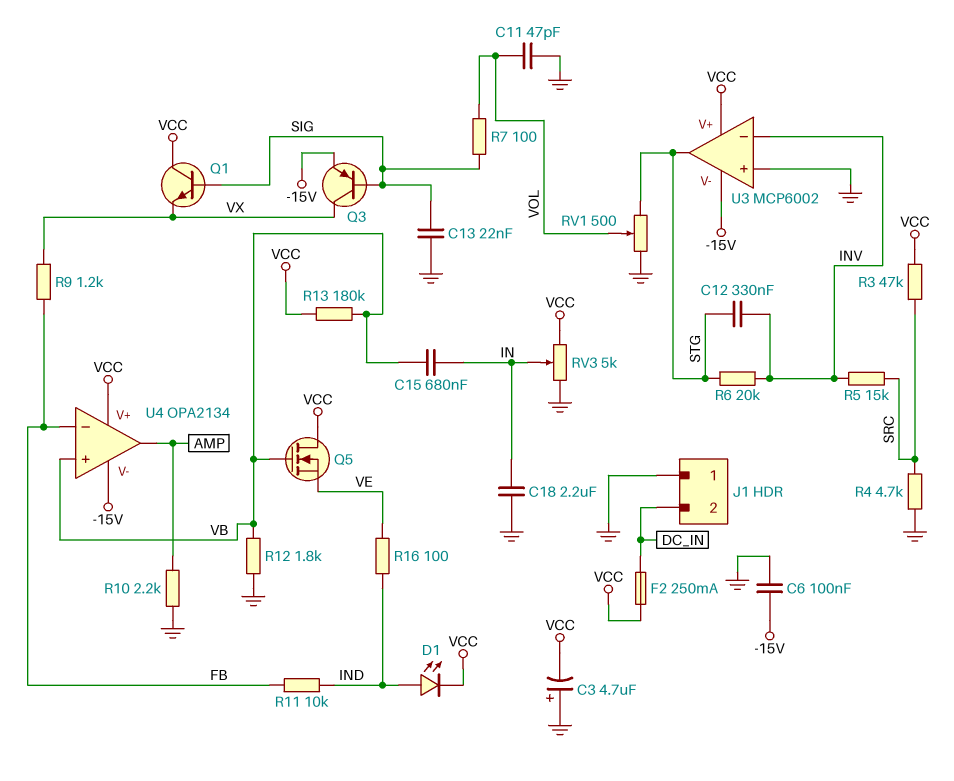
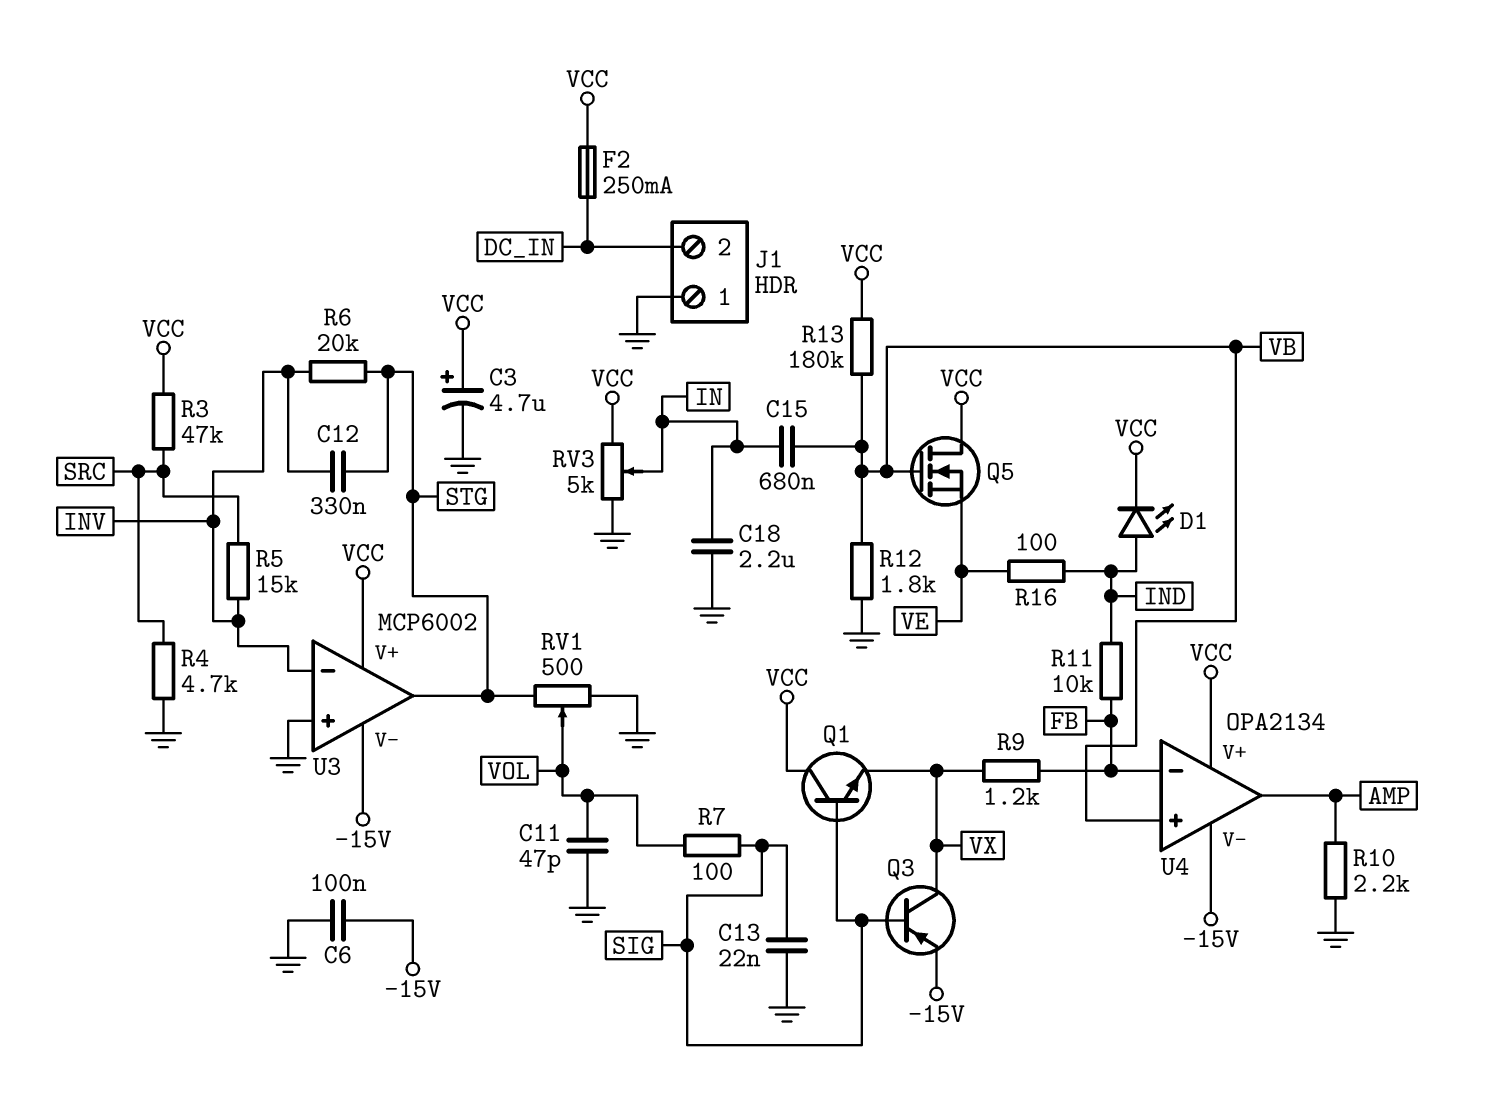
C3: 4.7uF (plus GND, minus VCC) -> 4.7uF (plus VCC, minus GND)

